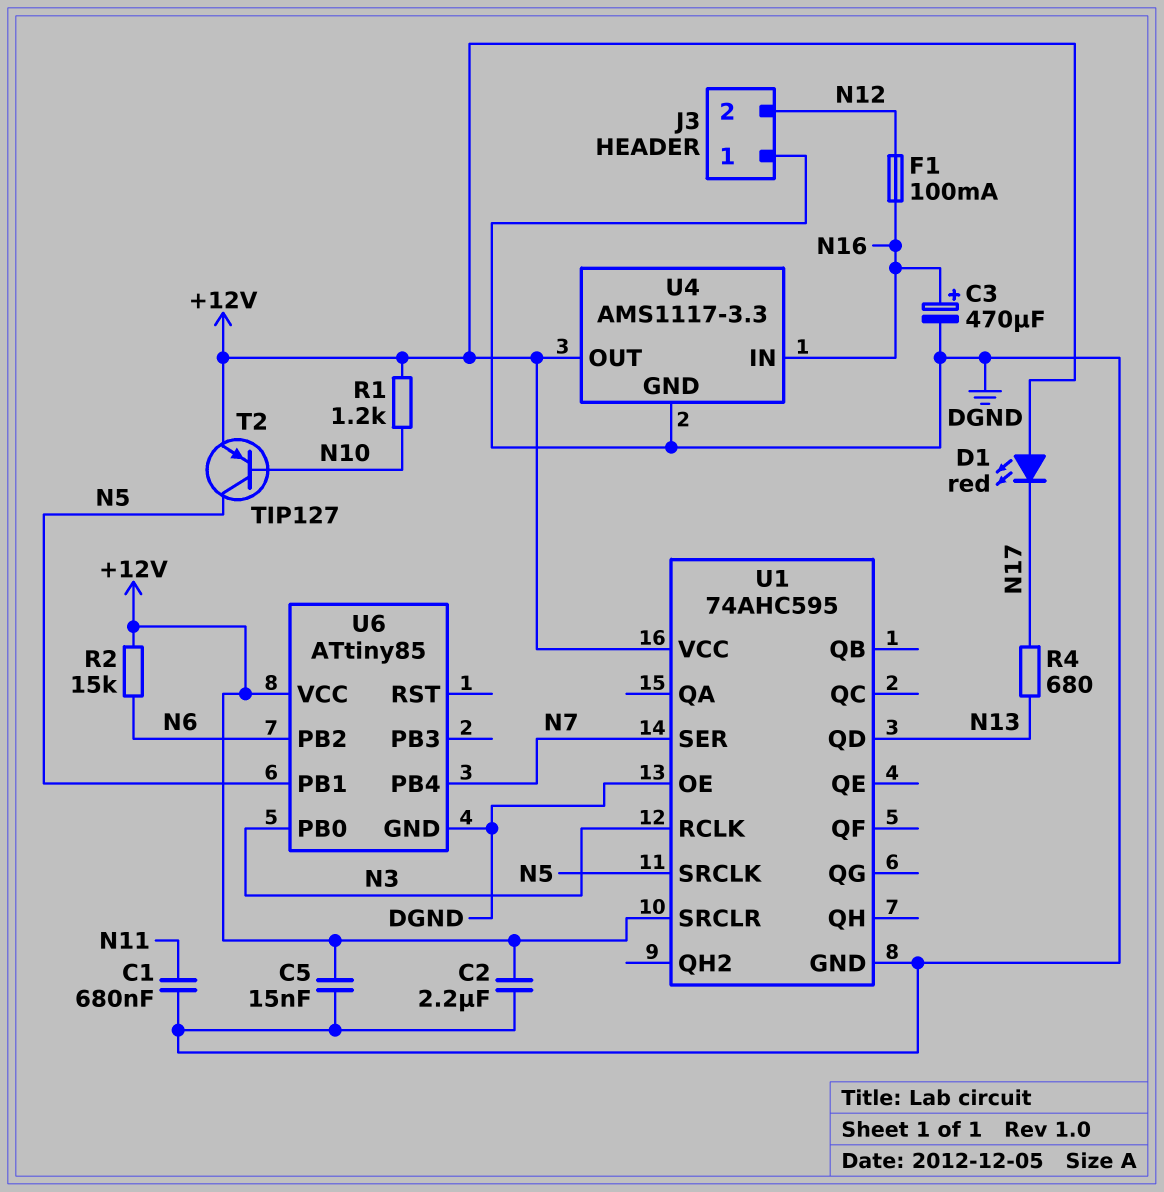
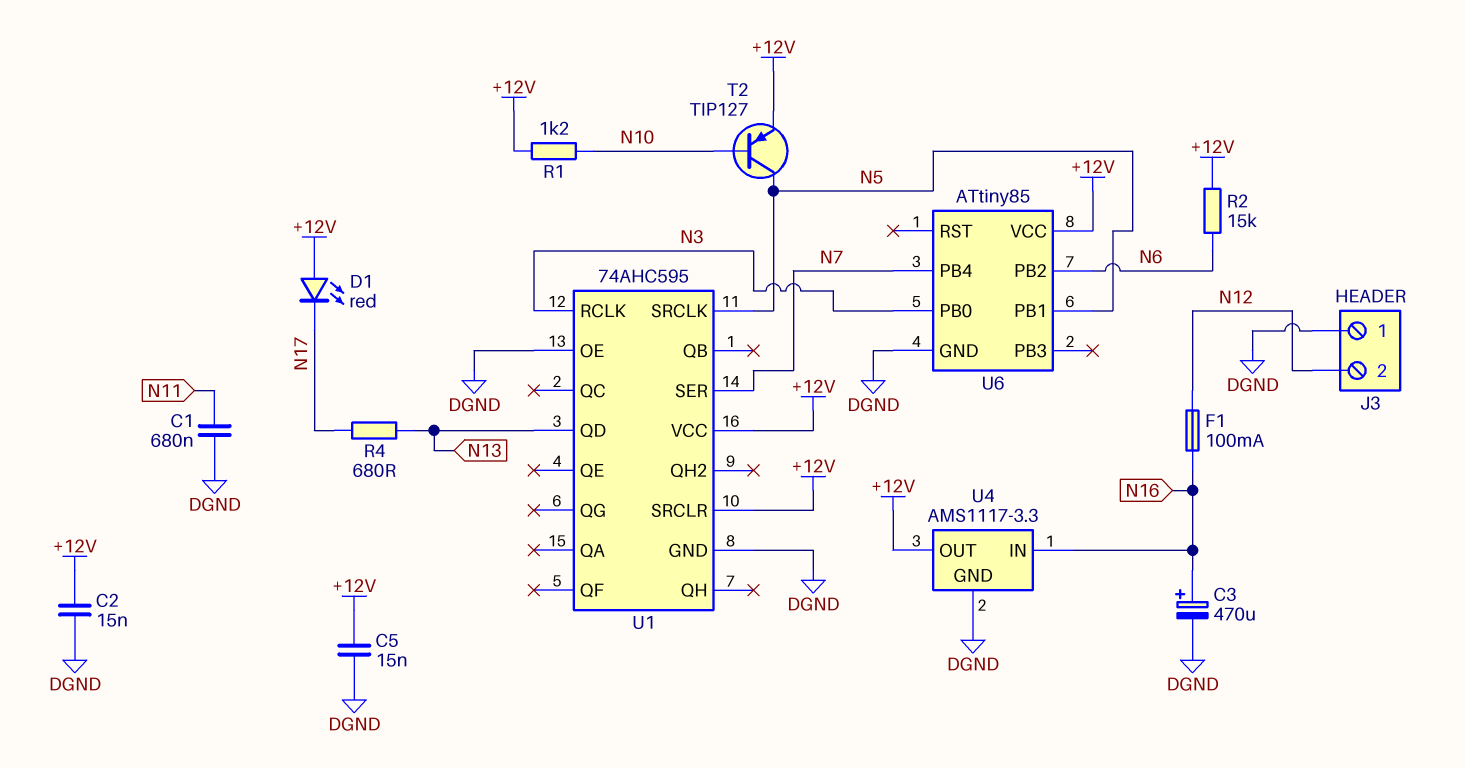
C2: 2.2uF (+12V, DGND) -> 15nF (+12V, DGND)

